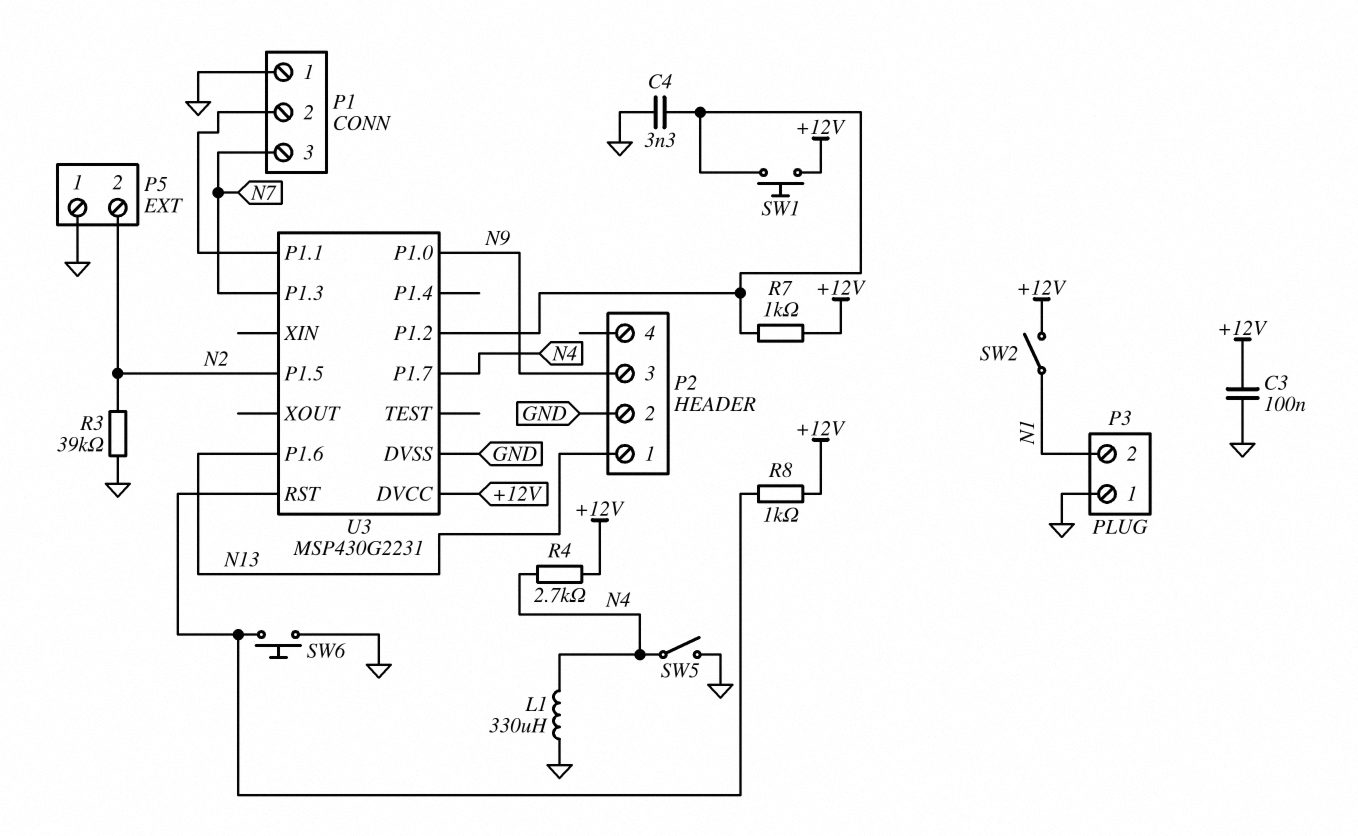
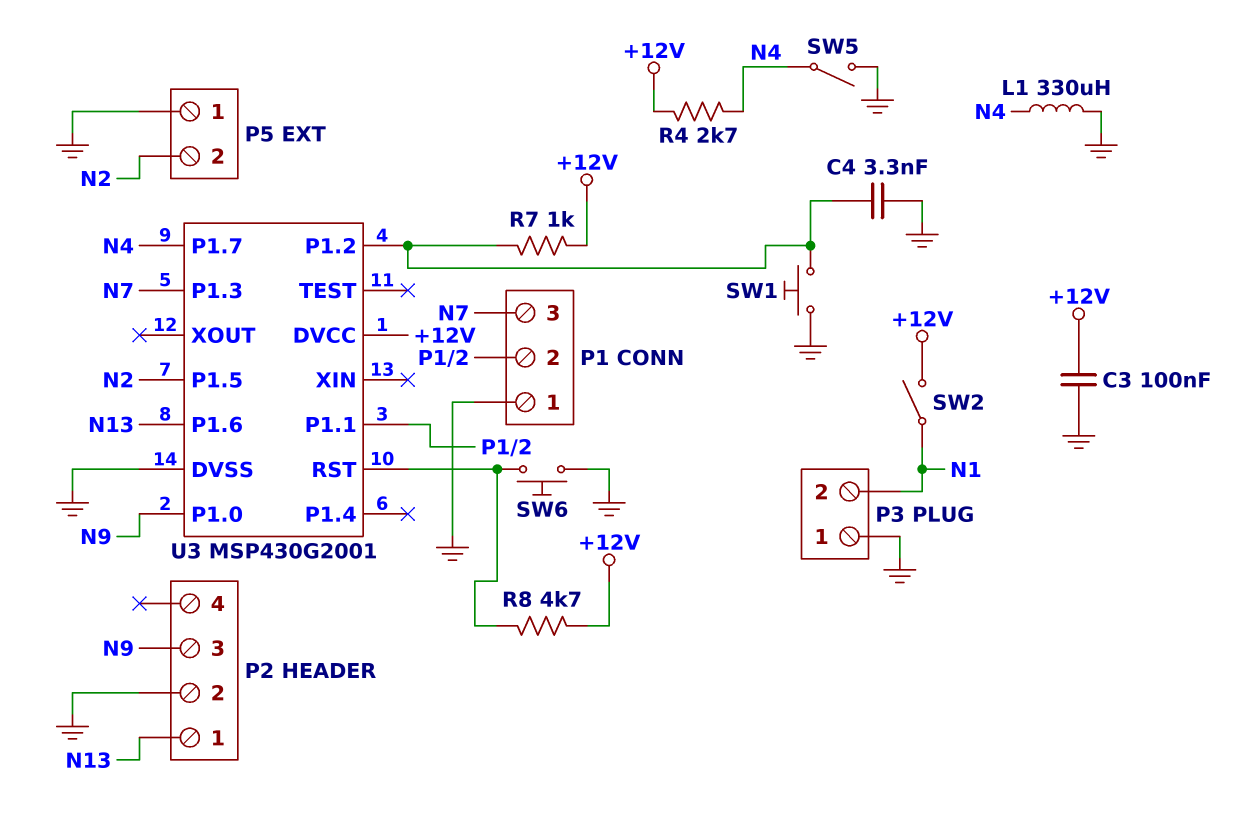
R3: 39k (GND, N2) -> none
R8: 1k (+12V, U3/RST) -> 4.7k (+12V, U3/RST)
SW1: button (+12V, U3/P1.2) -> button (GND, U3/P1.2)
U3: MSP430G2231 -> MSP430G2001

